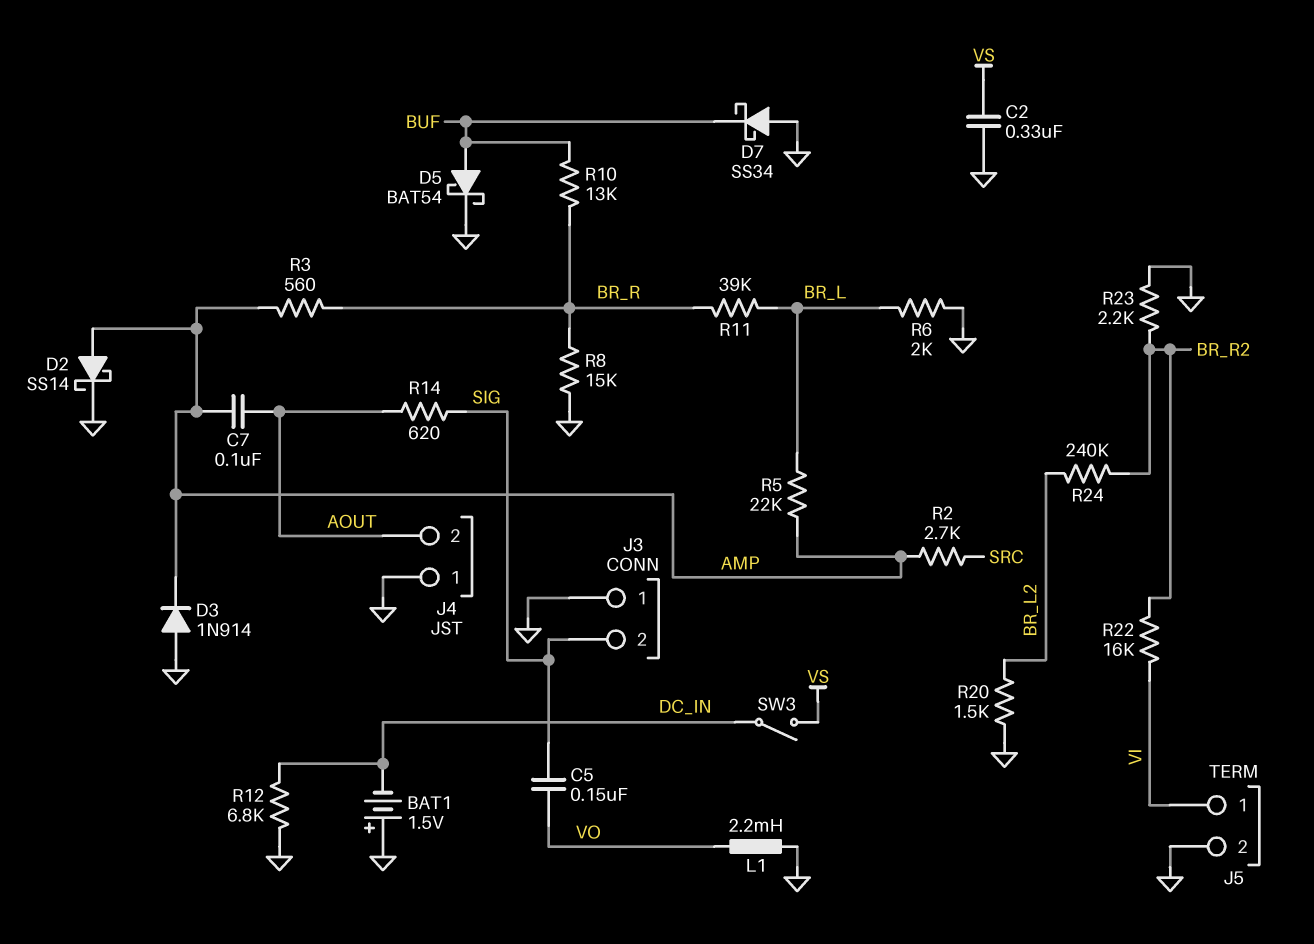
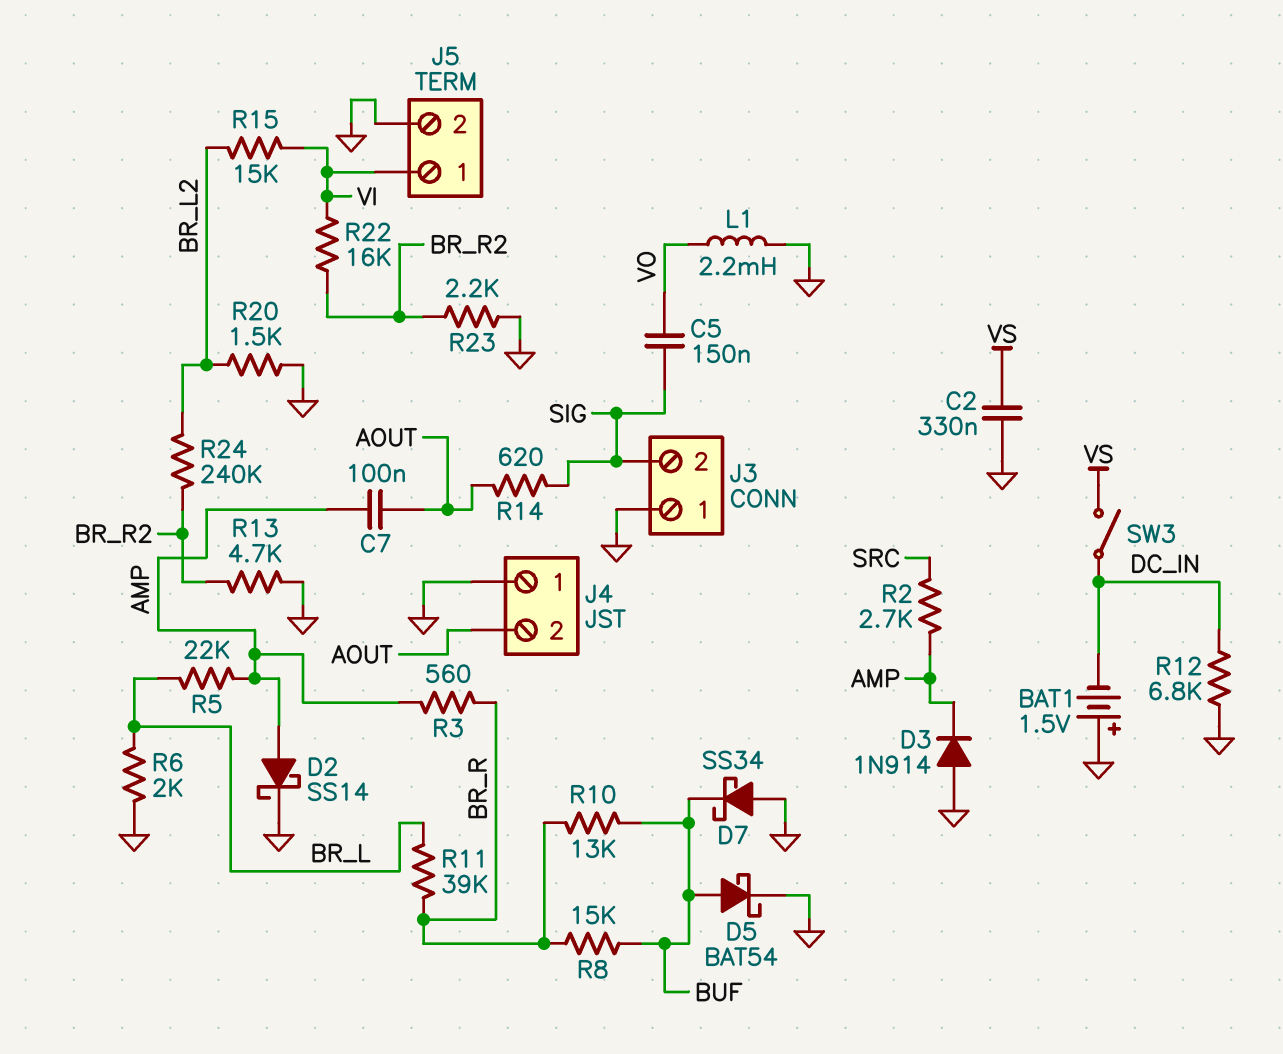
R8: 15k (BR_R, GND) -> 15k (BR_R, BUF)
R13: none -> 4.7k (BR_R2, GND)
R15: none -> 15k (BR_L2, VI)

